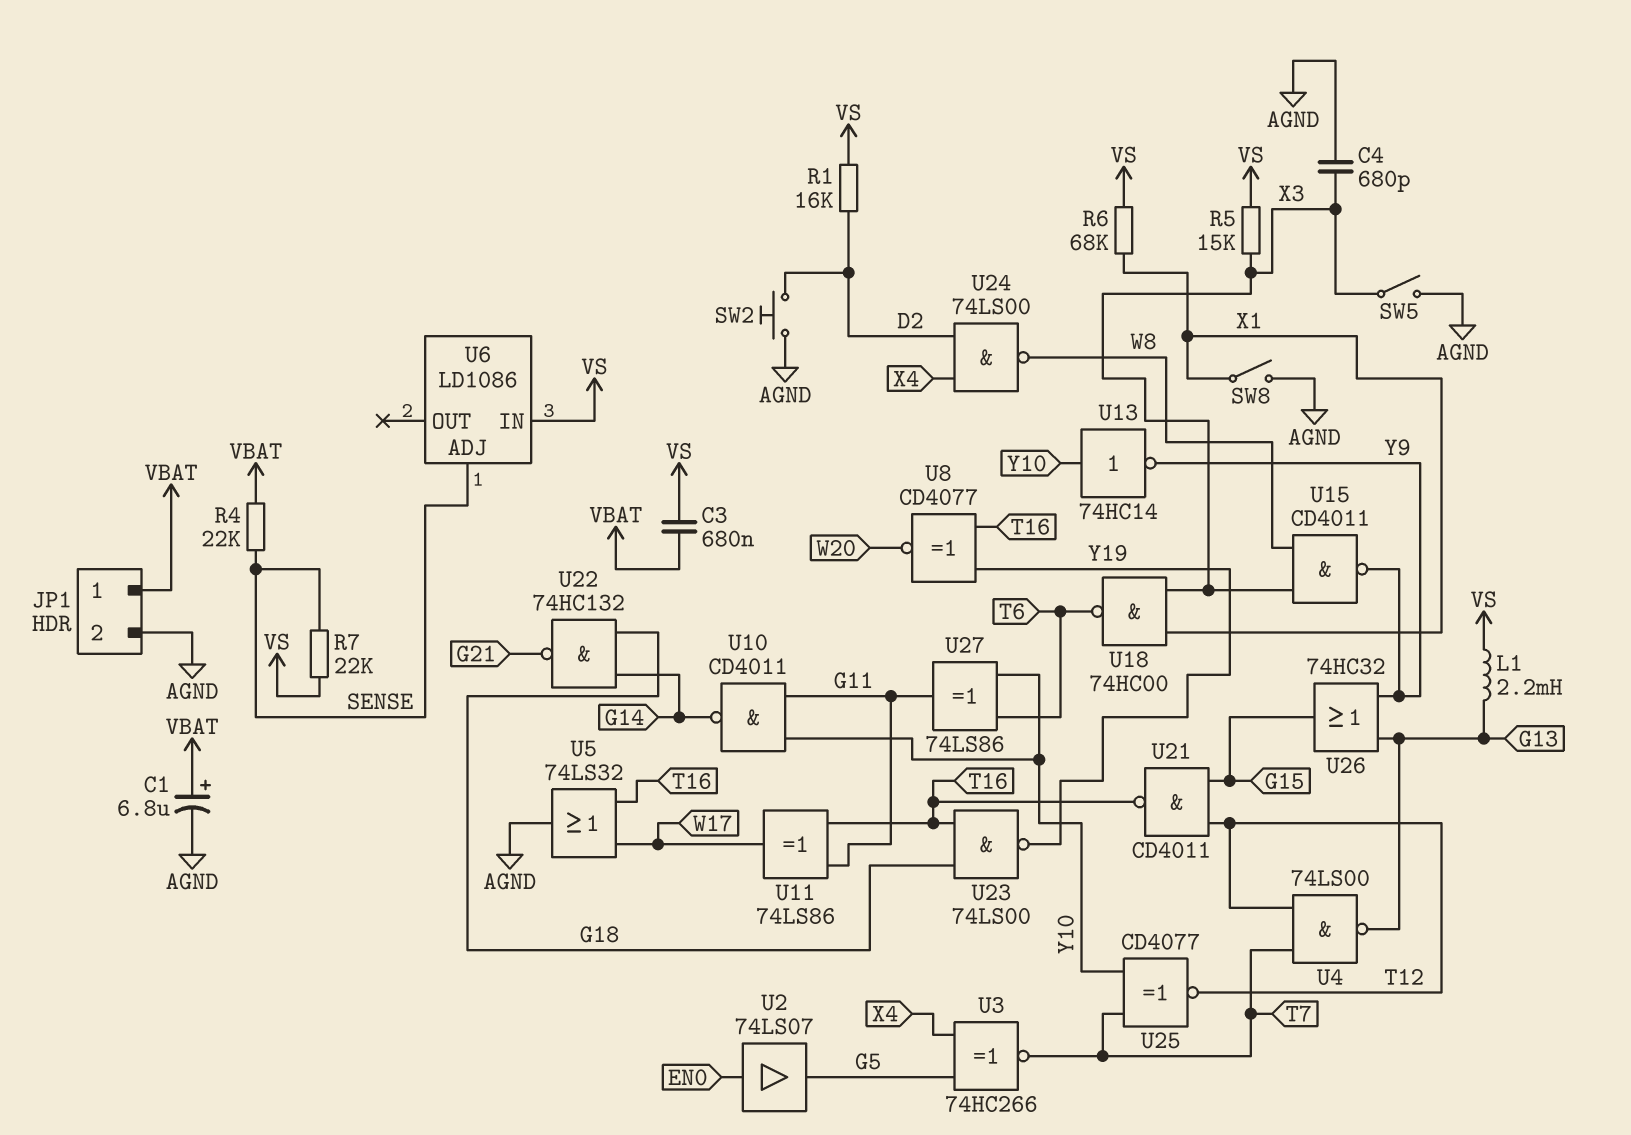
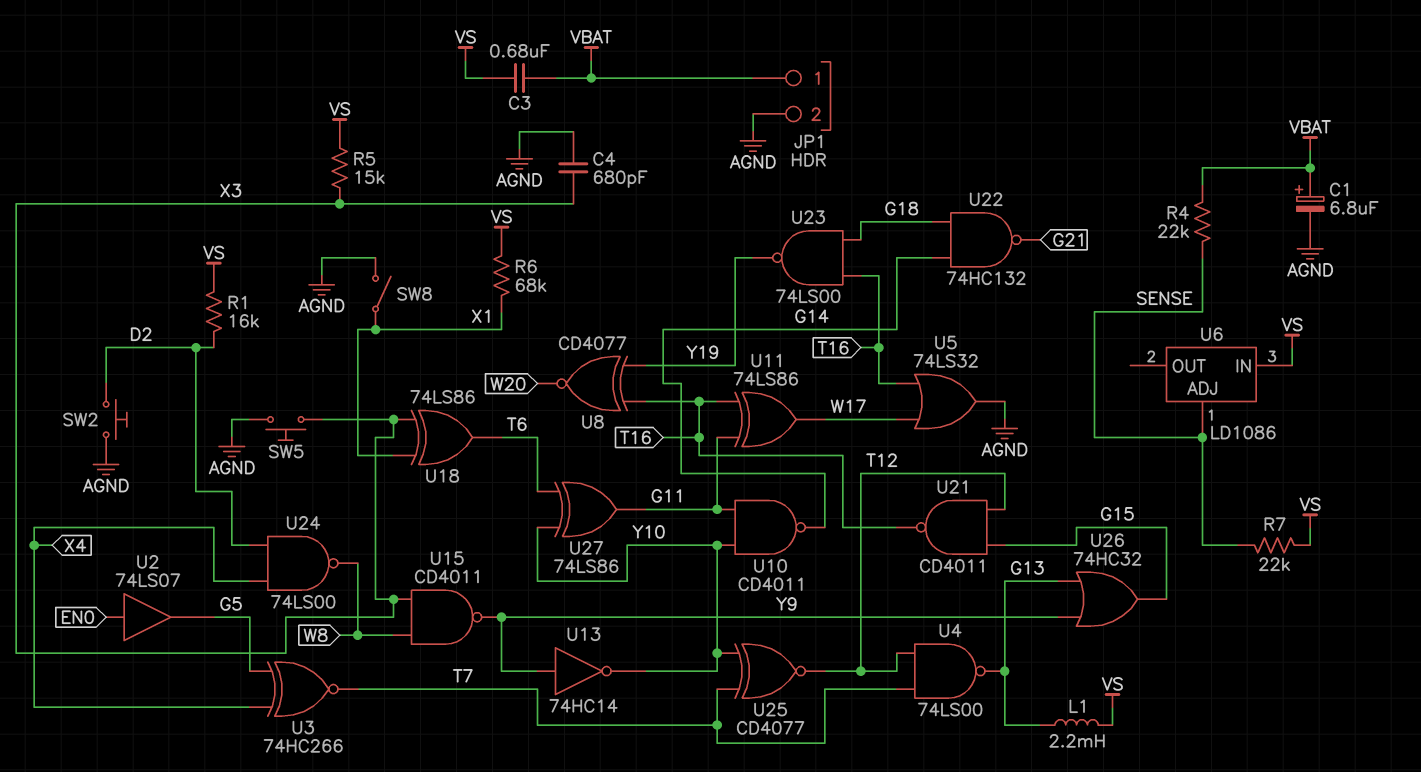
SW5: switch (AGND, X3) -> button (AGND, X3)
U13: NOT 74HC14 (in Y10, out Y9) -> NOT 74HC14 (in Y9, out Y10)
U18: NAND 74HC00 (in X1, in X3, out T6) -> XOR 74LS86 (in X1, in X3, out T6)

